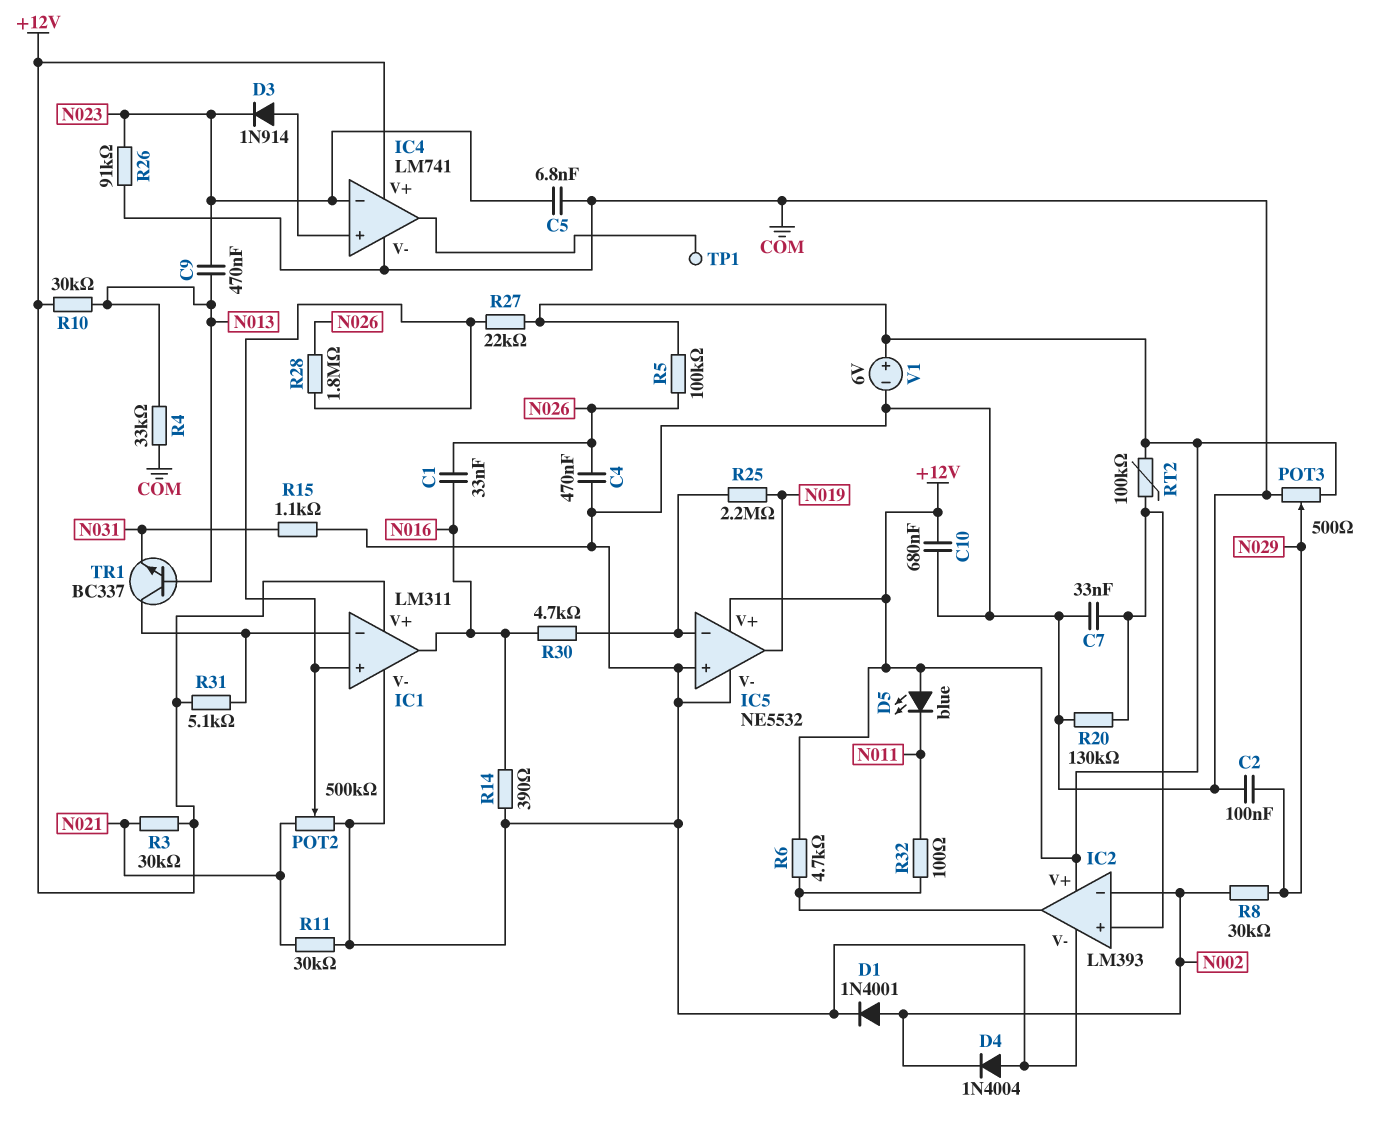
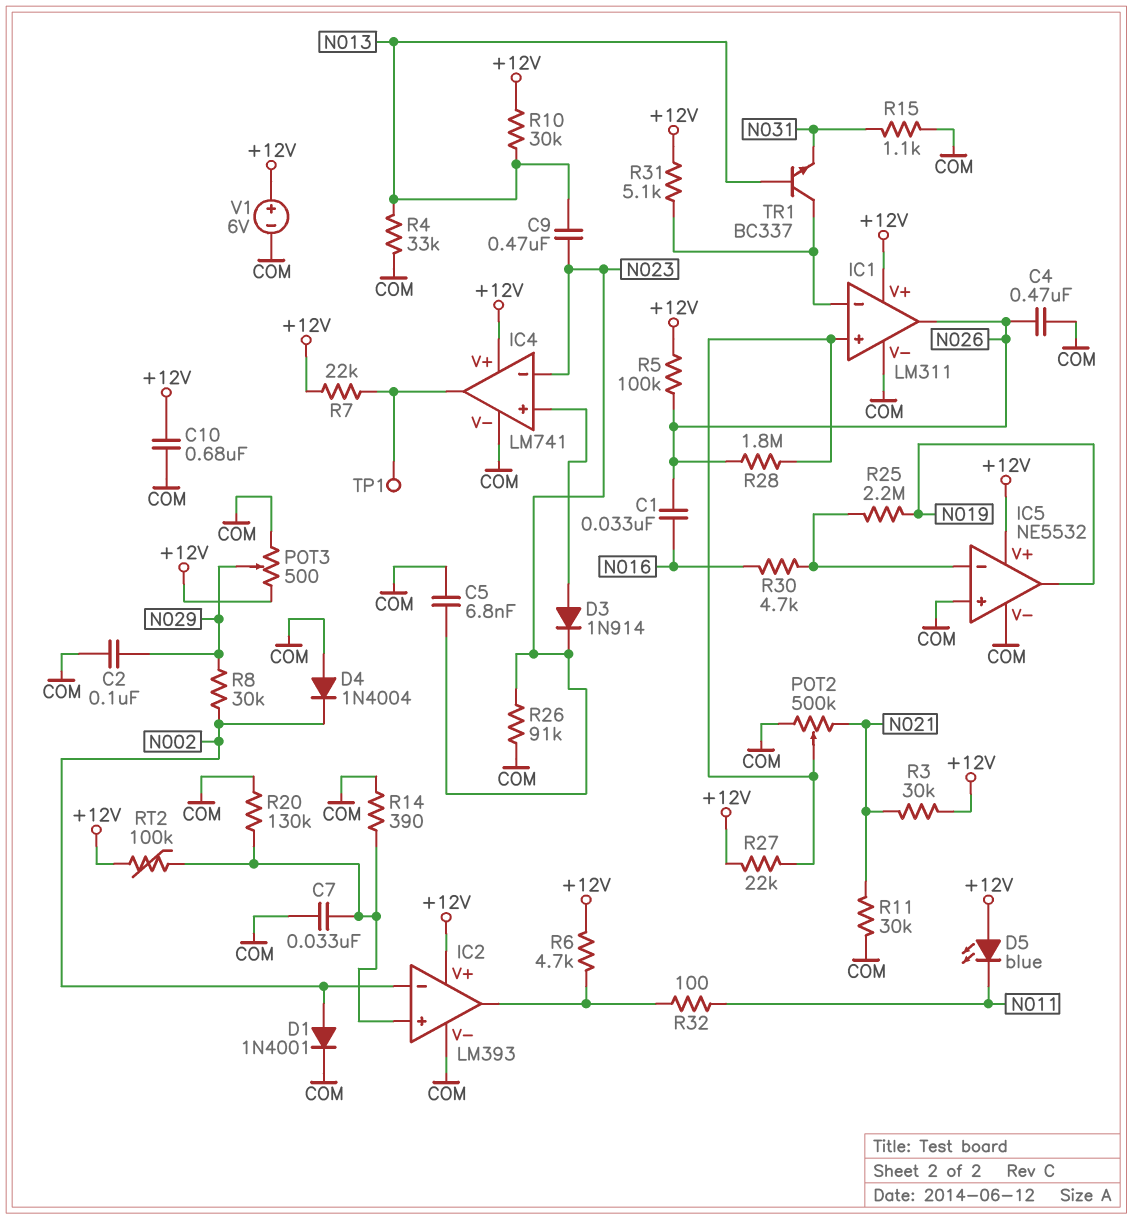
IC1 pin out: N016 -> N026
R7: none -> 22k (+12V, IC4/out)
R14: 390 (COM, N016) -> 390 (COM, IC2/in+)

